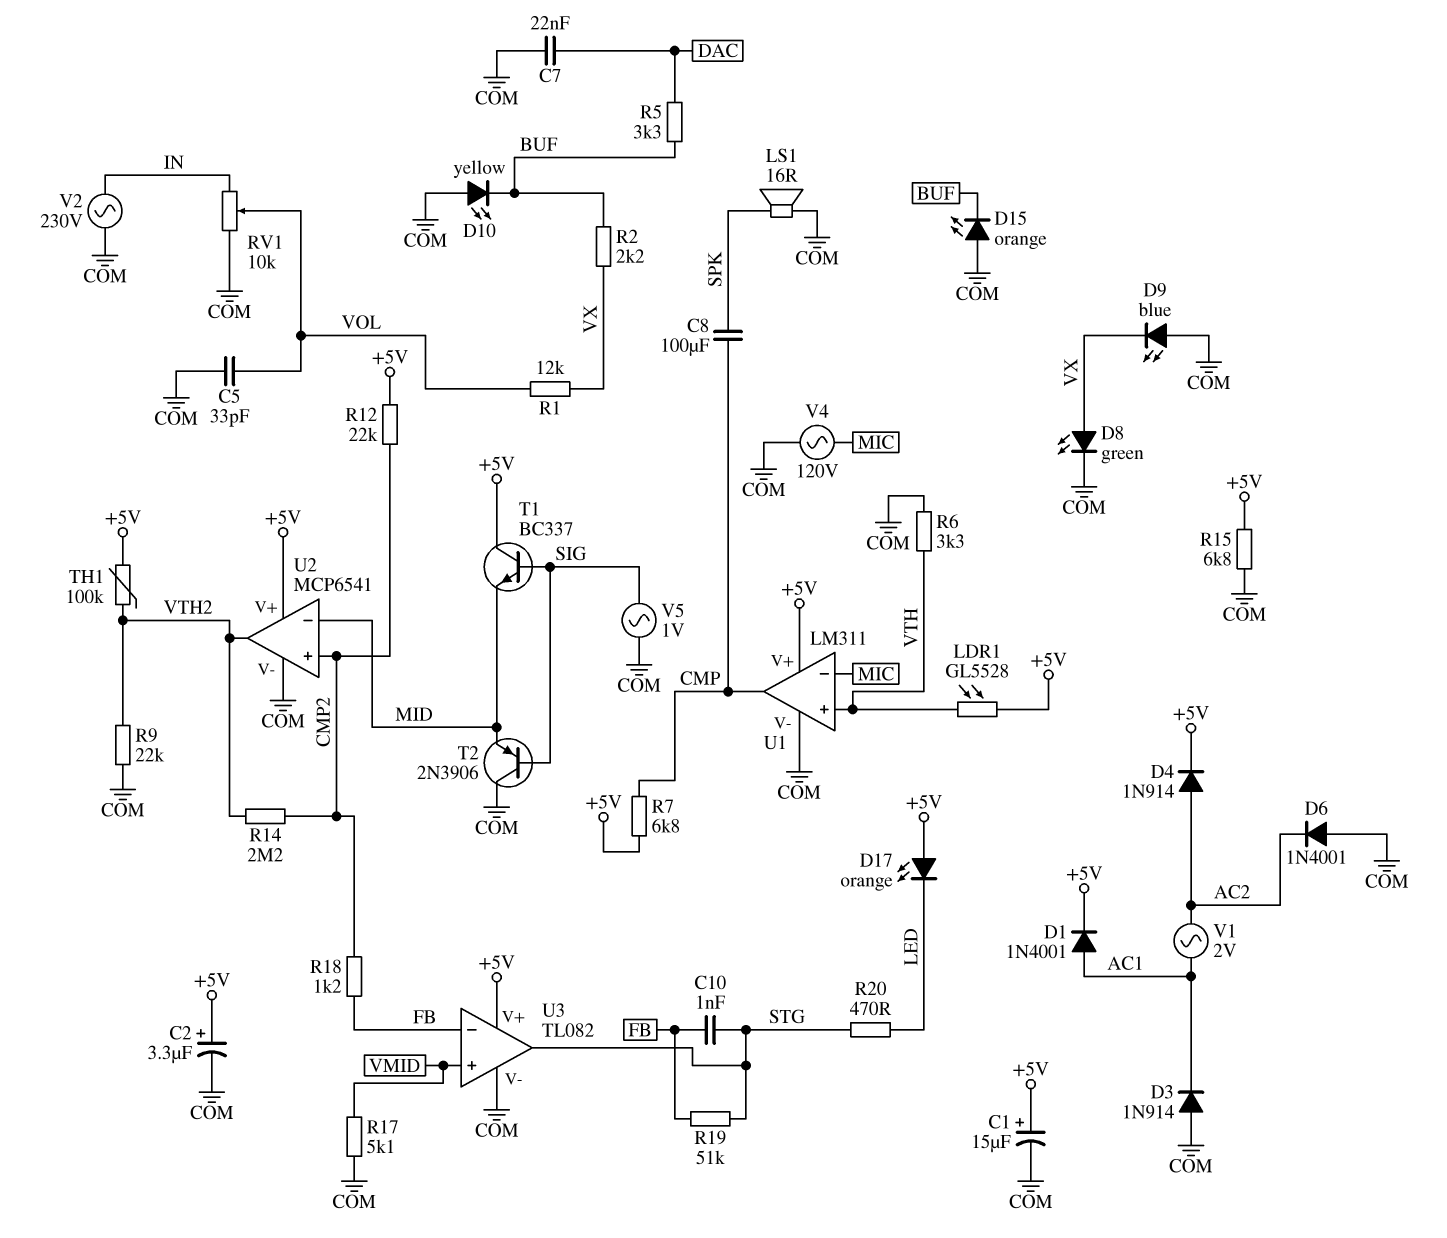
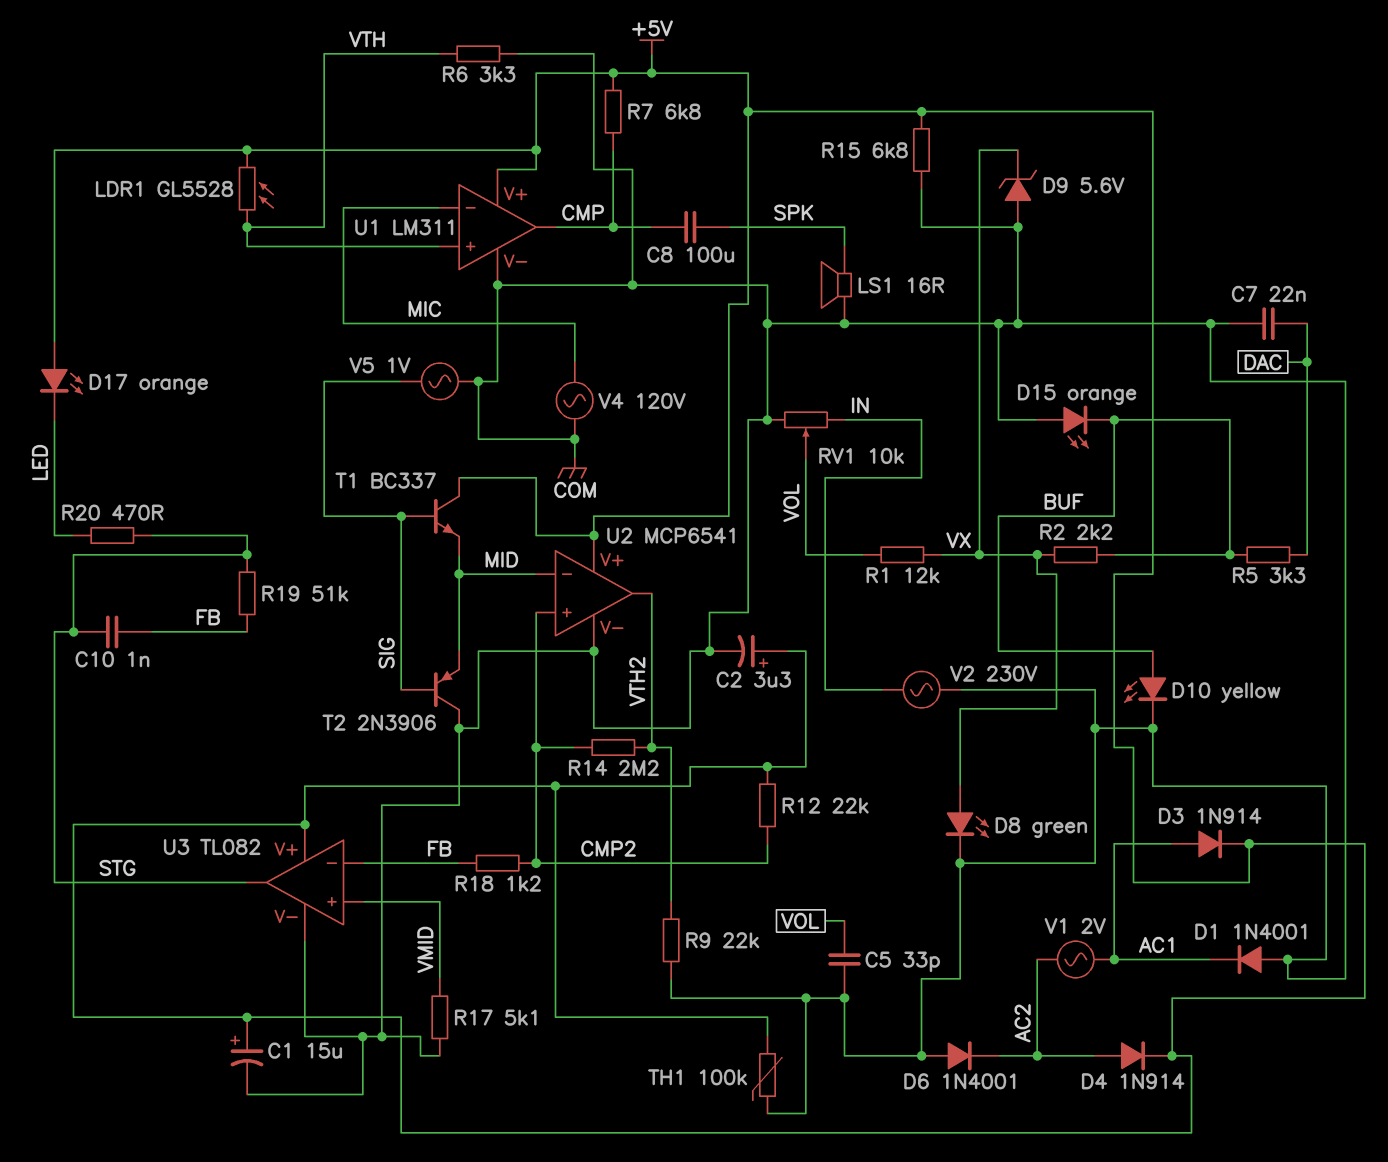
D1: diode 1N4001 (A AC1, K +5V) -> diode 1N4001 (A COM, K AC1)
D3: diode 1N914 (A COM, K AC1) -> diode 1N914 (A AC1, K +5V)
D9: LED blue (A COM, K VX) -> zener 5.6V (A COM, K VX)
D10: LED yellow (A COM, K BUF) -> LED yellow (A BUF, K COM)
TH1: 100k (+5V, VTH2) -> 100k (+5V, COM)

